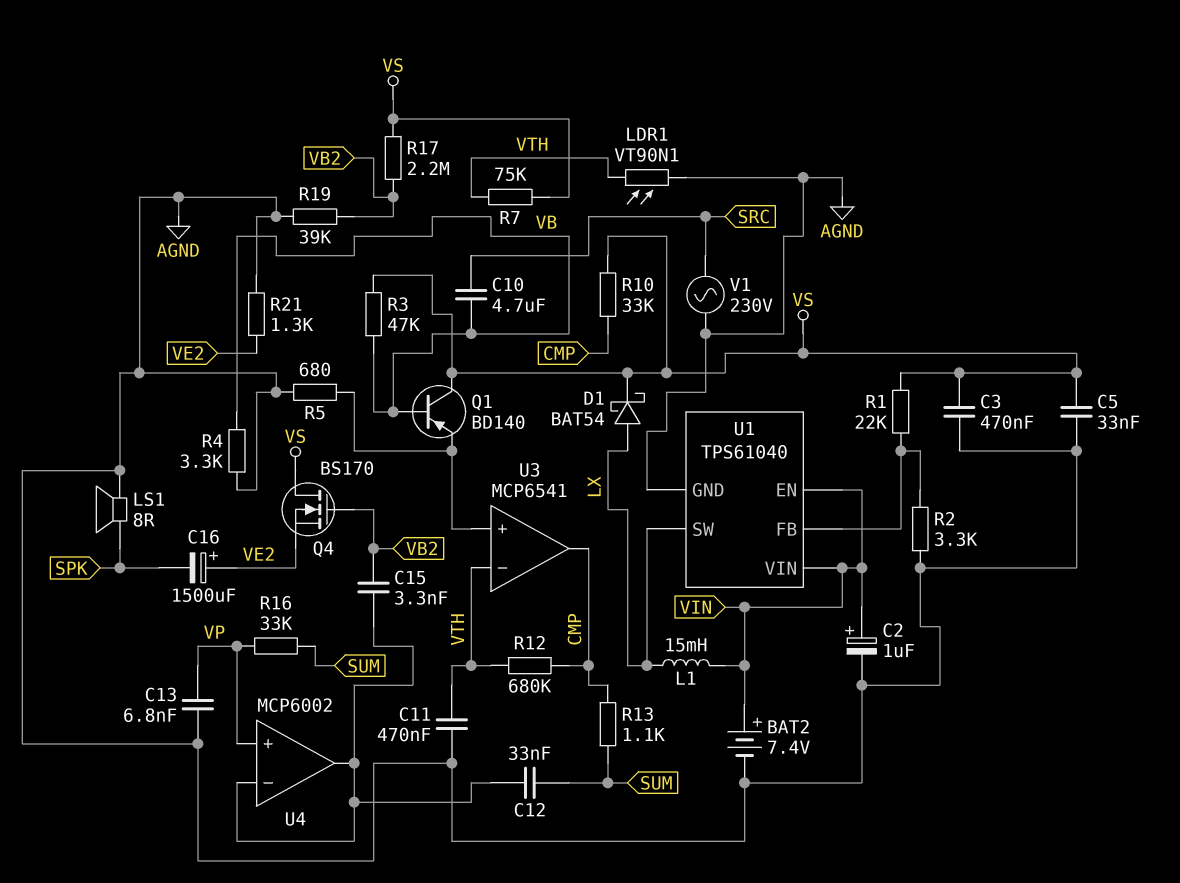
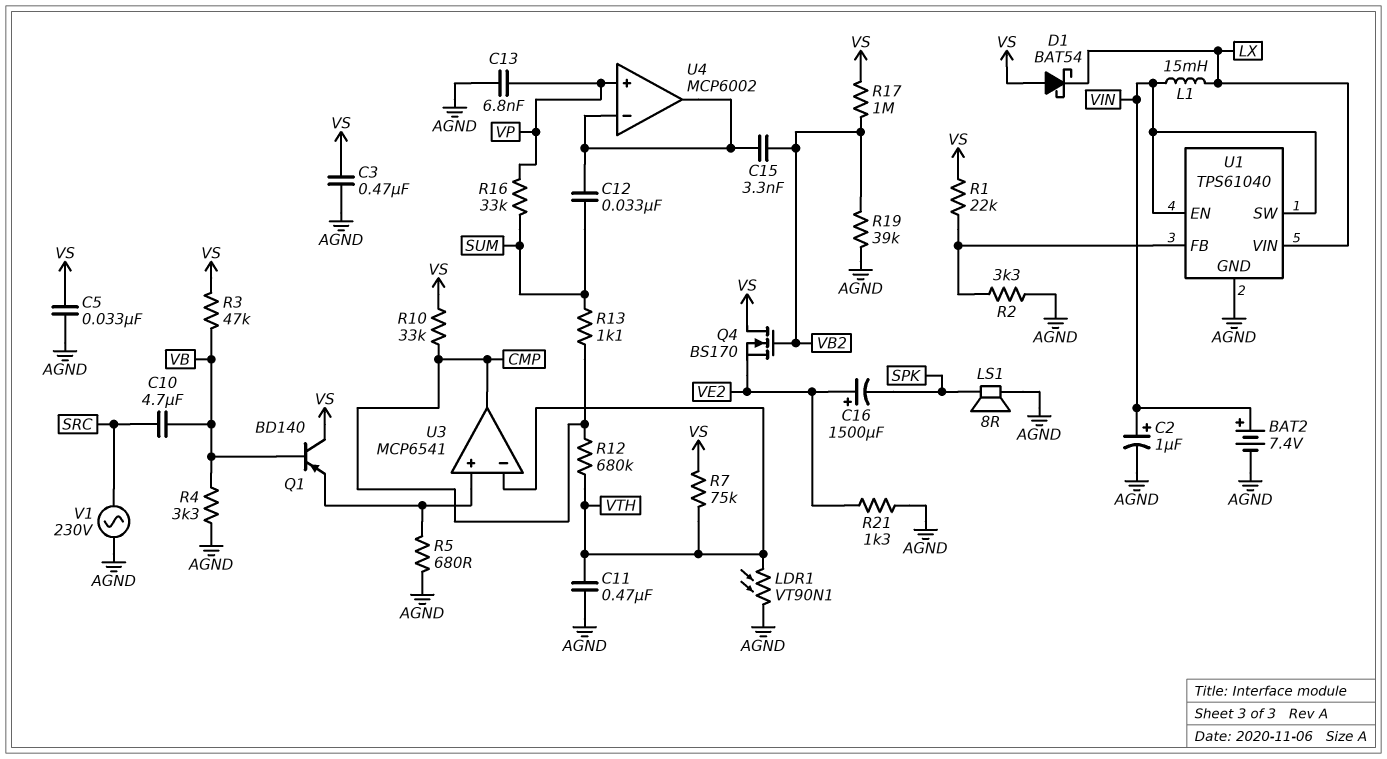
D1: schottky BAT54 (A LX, K VS) -> schottky BAT54 (A VS, K LX)
R17: 2.2M (VB2, VS) -> 1M (VB2, VS)
U1 pin SW: LX -> VIN
U1 pin VIN: VIN -> LX

